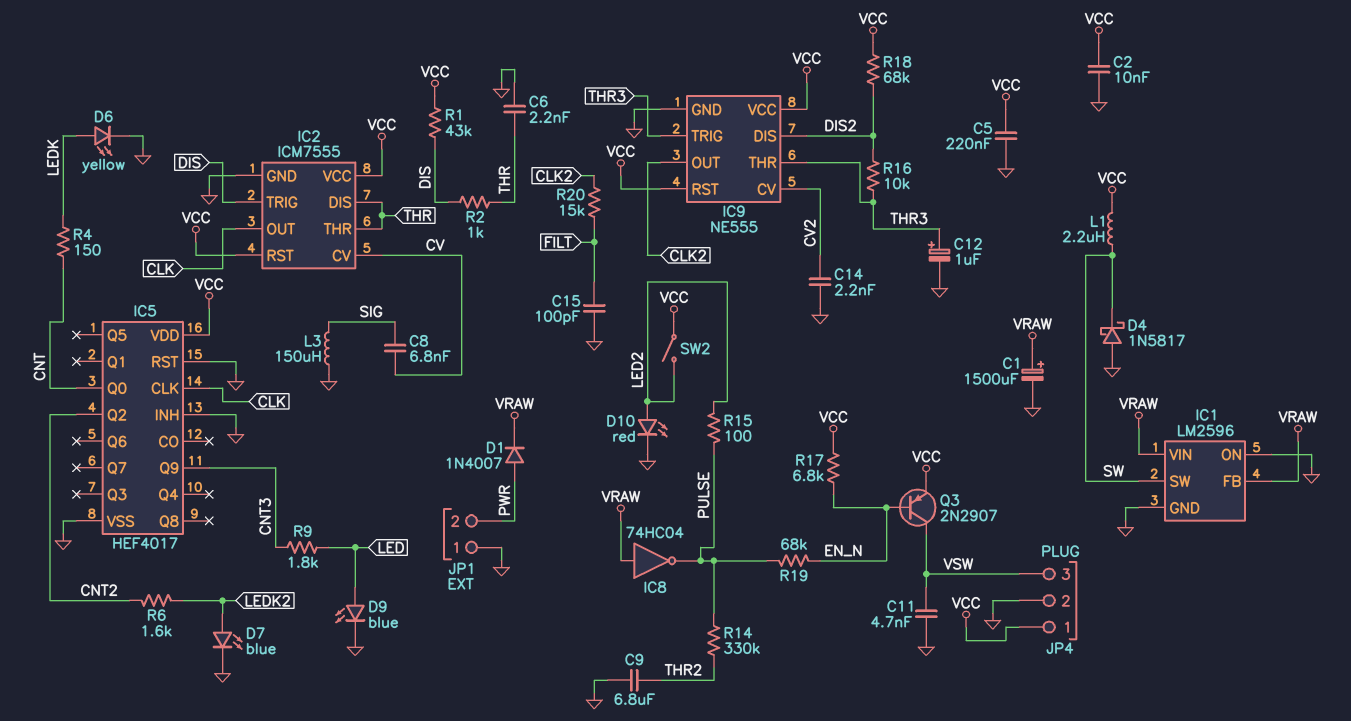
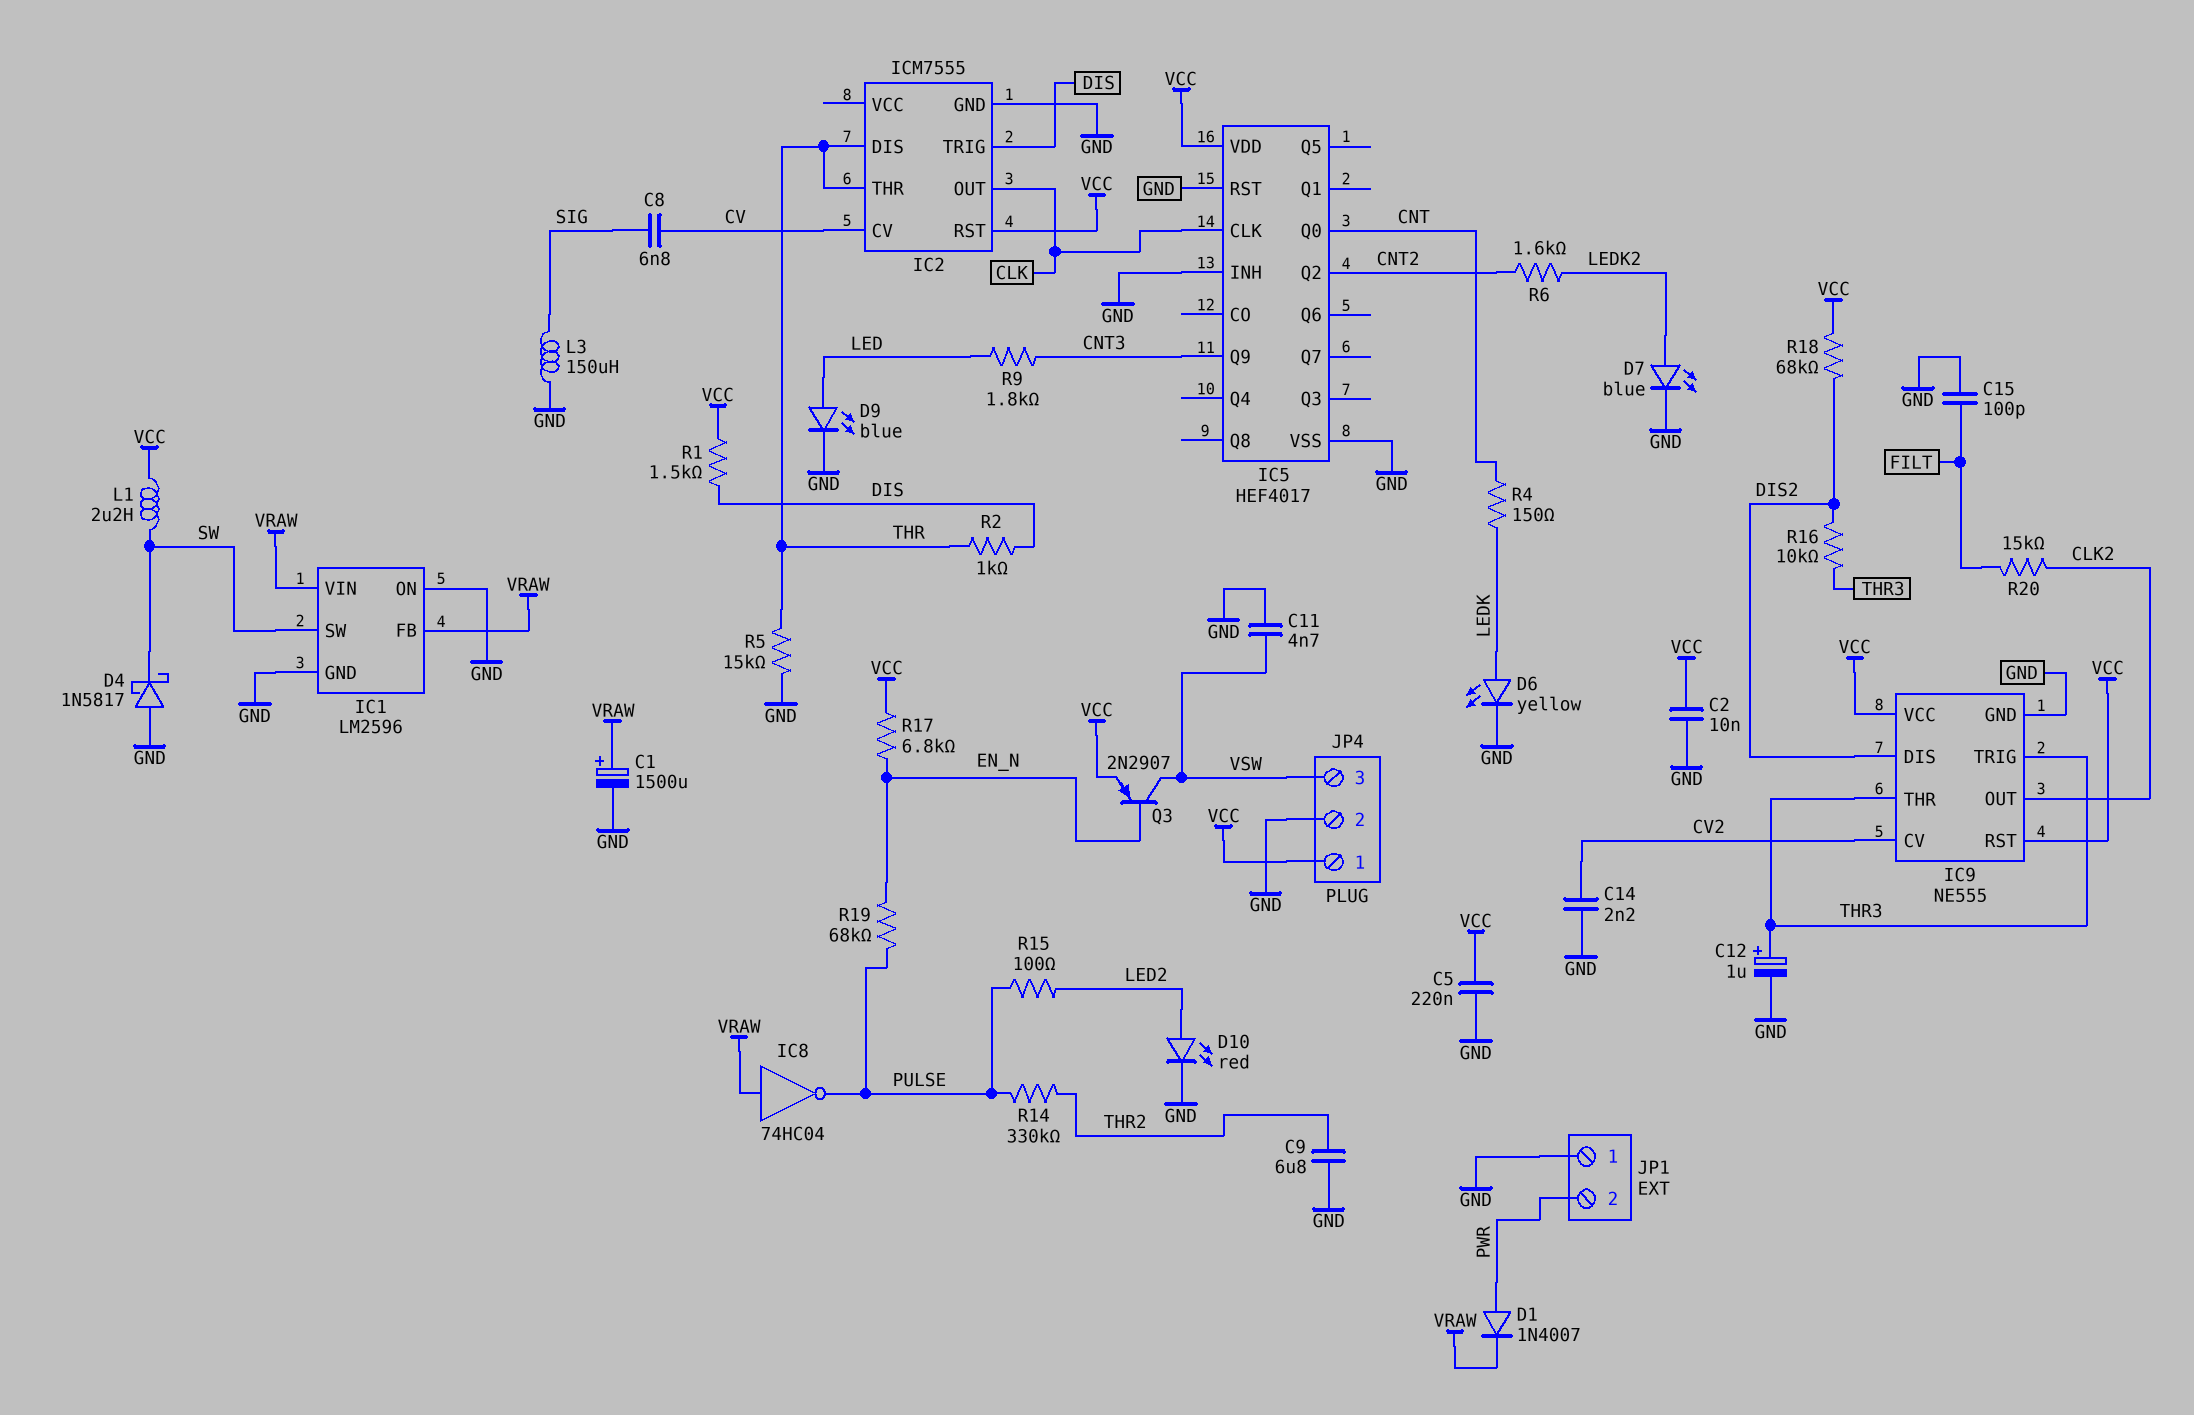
C6: 2.2nF (GND, THR) -> none
IC2 pin VCC: VCC -> none
R1: 43k (DIS, VCC) -> 1.5k (DIS, VCC)
R5: none -> 15k (GND, THR)
SW2: switch (LED2, VCC) -> none

